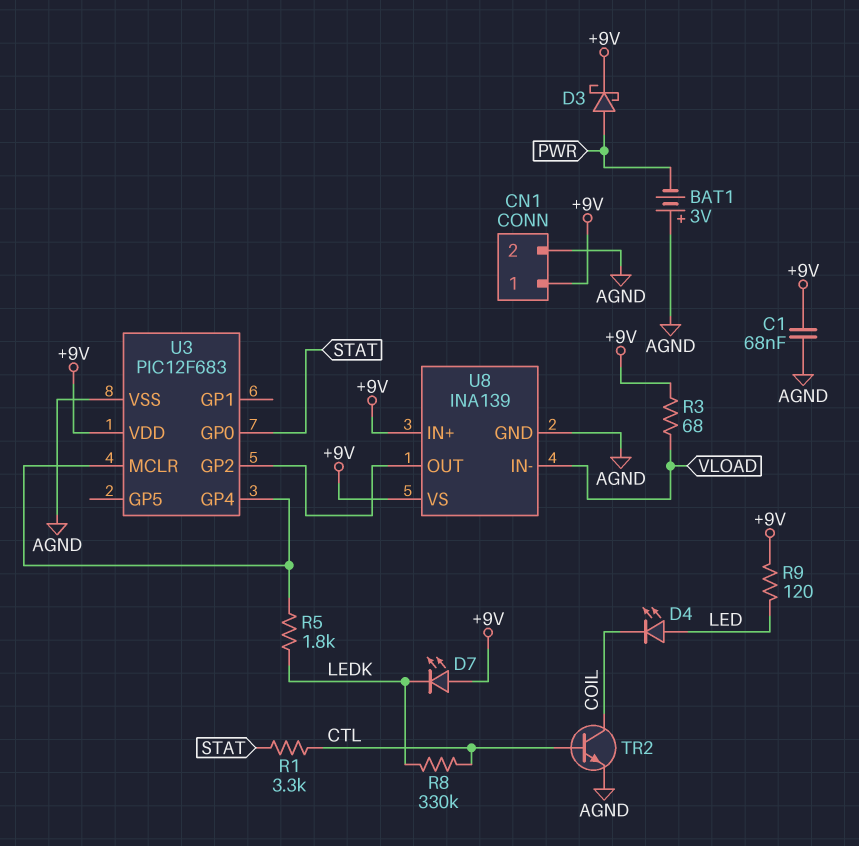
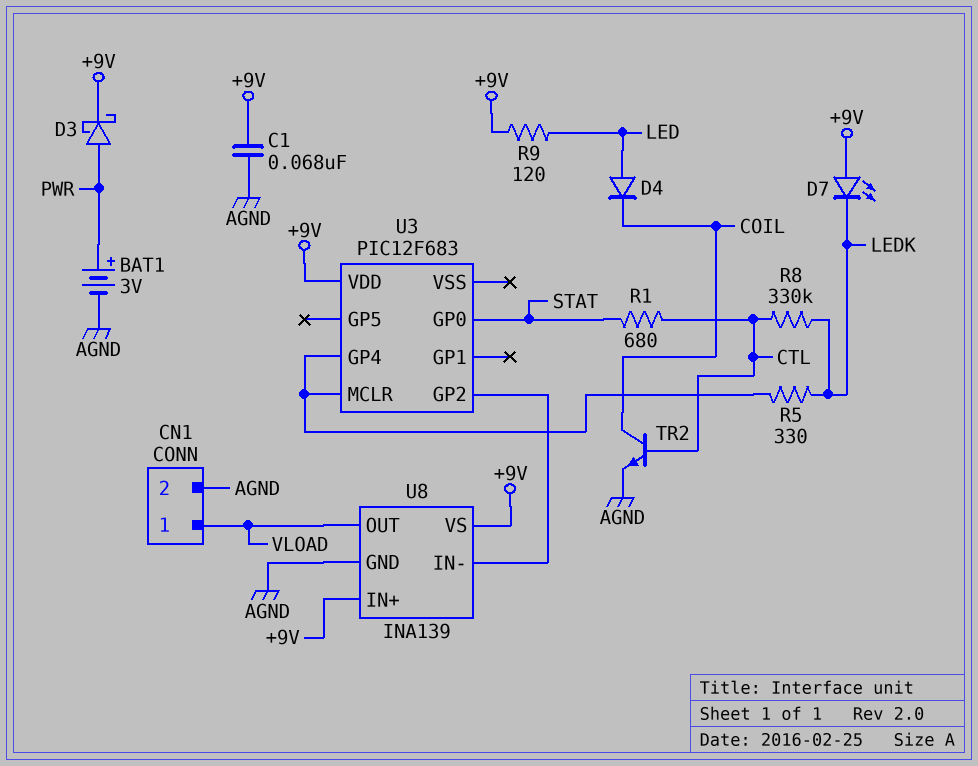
BAT1: 3V (plus AGND, minus PWR) -> 3V (plus PWR, minus AGND)
CN1 pin 1: +9V -> VLOAD
D4: LED (A LED, K COIL) -> diode (A LED, K COIL)
R1: 3.3k (CTL, STAT) -> 680 (CTL, STAT)
R3: 68 (+9V, VLOAD) -> none
R5: 1.8k (LEDK, U3/GP4) -> 330 (LEDK, U3/GP4)
U3 pin VSS: AGND -> none
U8 pin IN-: VLOAD -> U3/GP2
U8 pin OUT: U3/GP2 -> VLOAD

